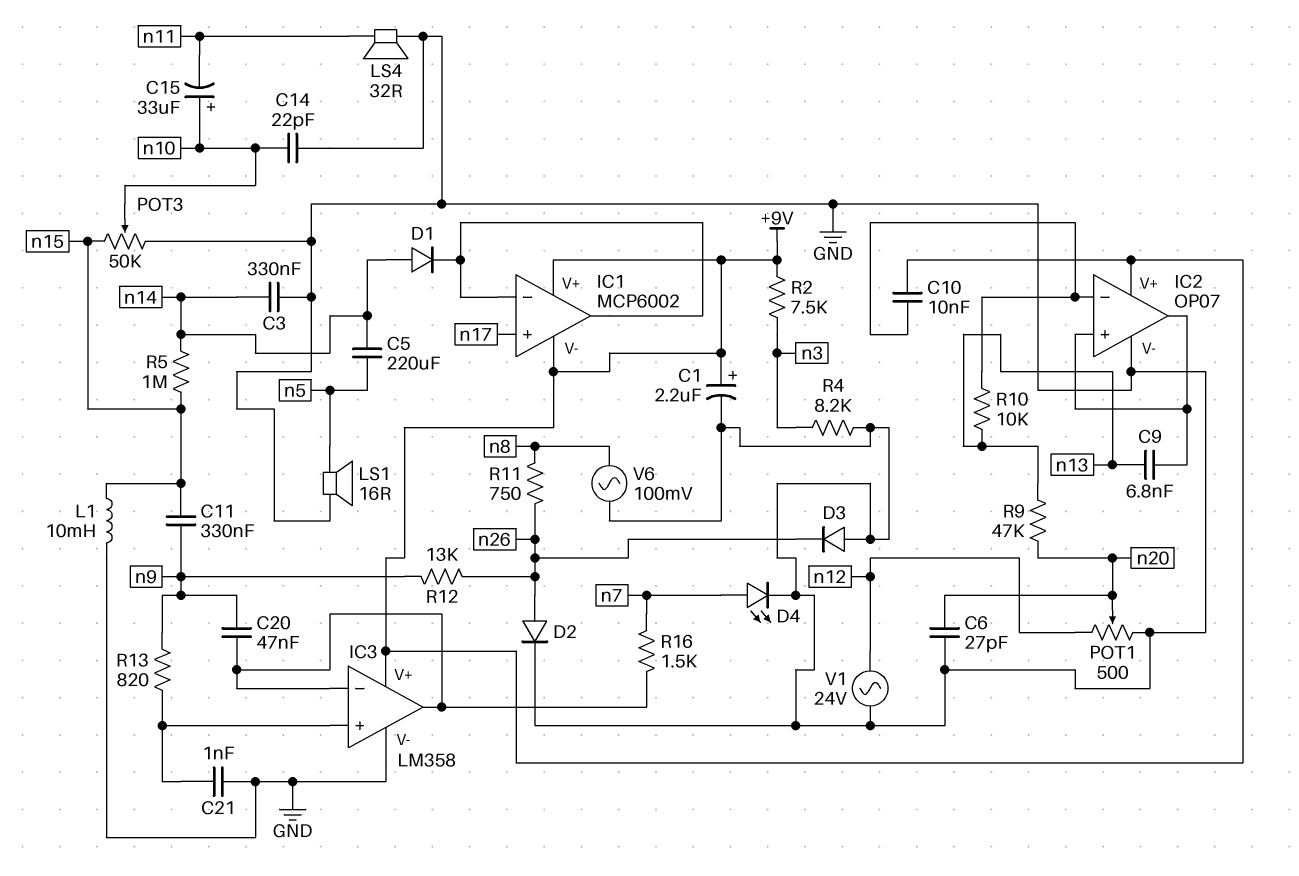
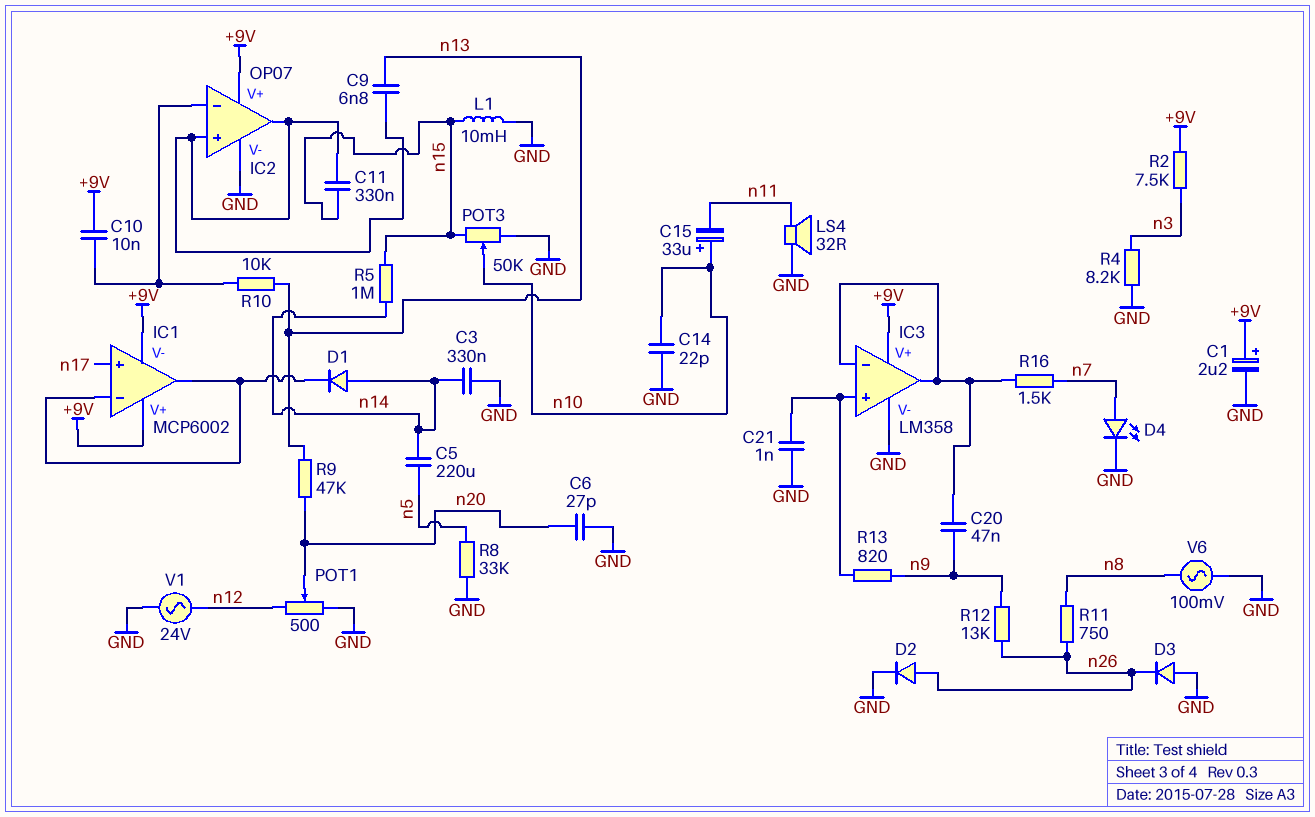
C11: 330nF (n9, n15) -> 330nF (IC2/in+, n15)
LS1: speaker 16R (GND, n5) -> none
R8: none -> 33k (GND, n5)

